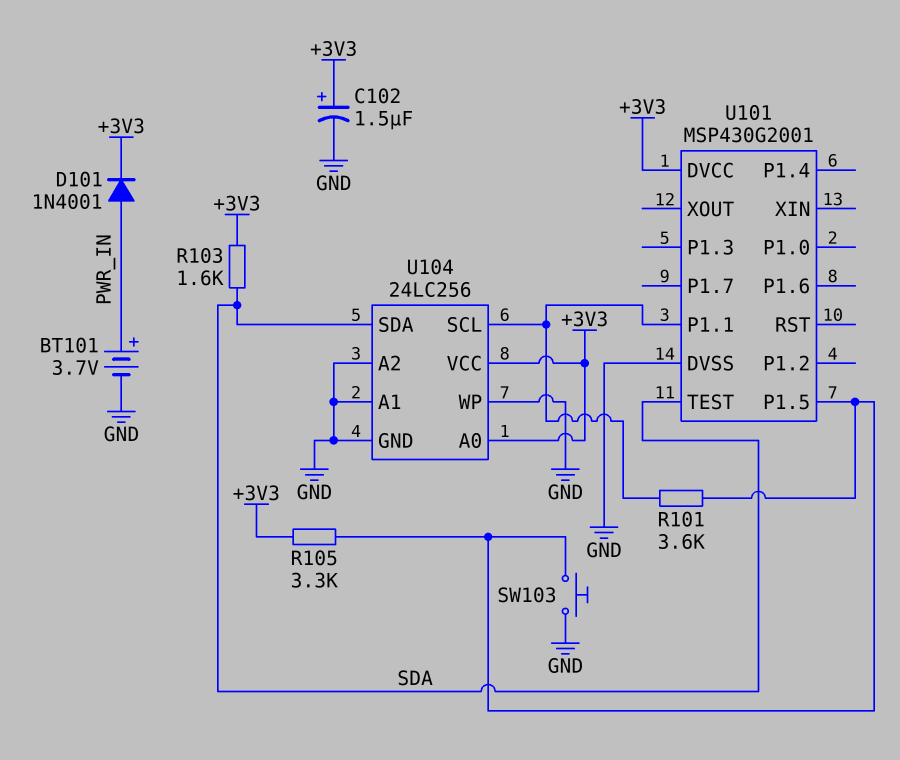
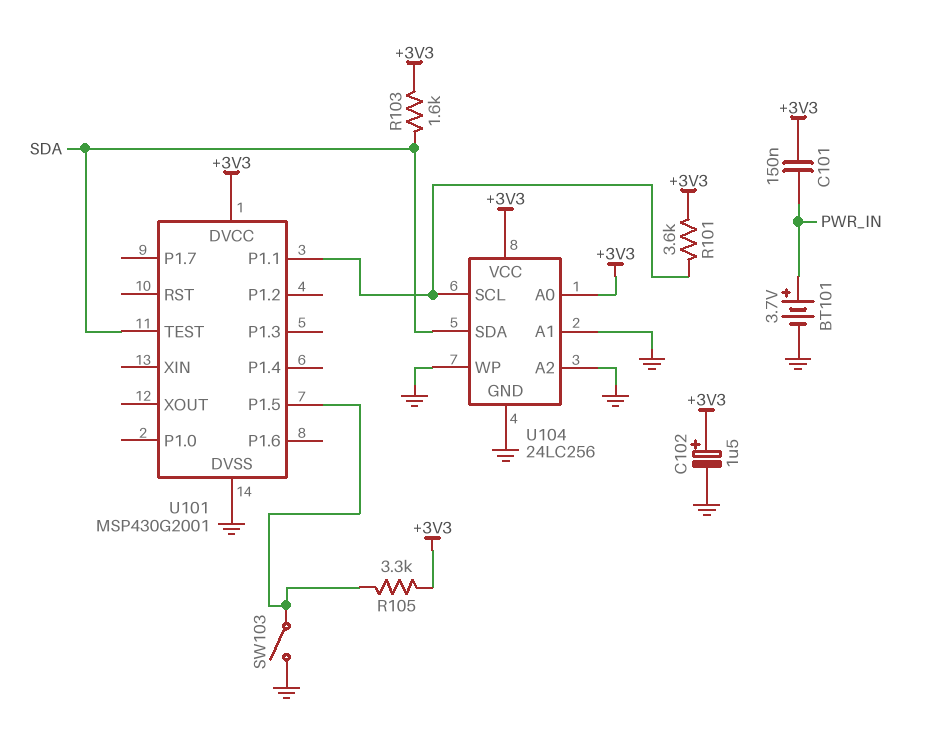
C101: none -> 150nF (+3V3, PWR_IN)
D101: diode 1N4001 (A PWR_IN, K +3V3) -> none
R101: 3.6k (U101/P1.1, U101/P1.5) -> 3.6k (+3V3, U101/P1.1)
SW103: button (GND, U101/P1.5) -> switch (GND, U101/P1.5)

